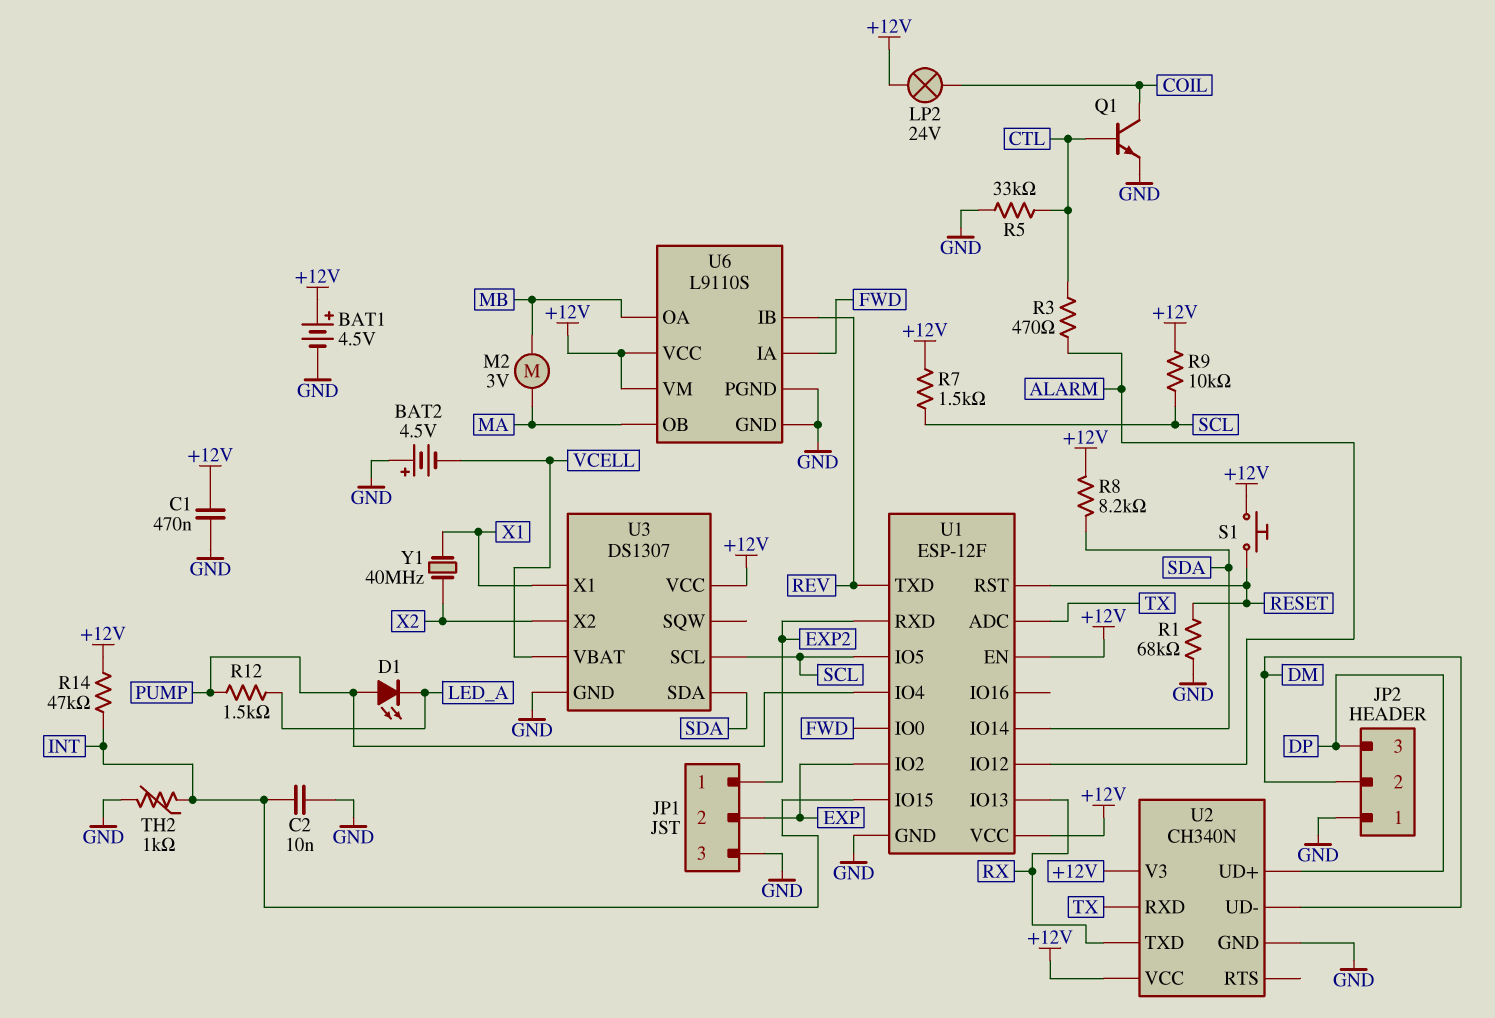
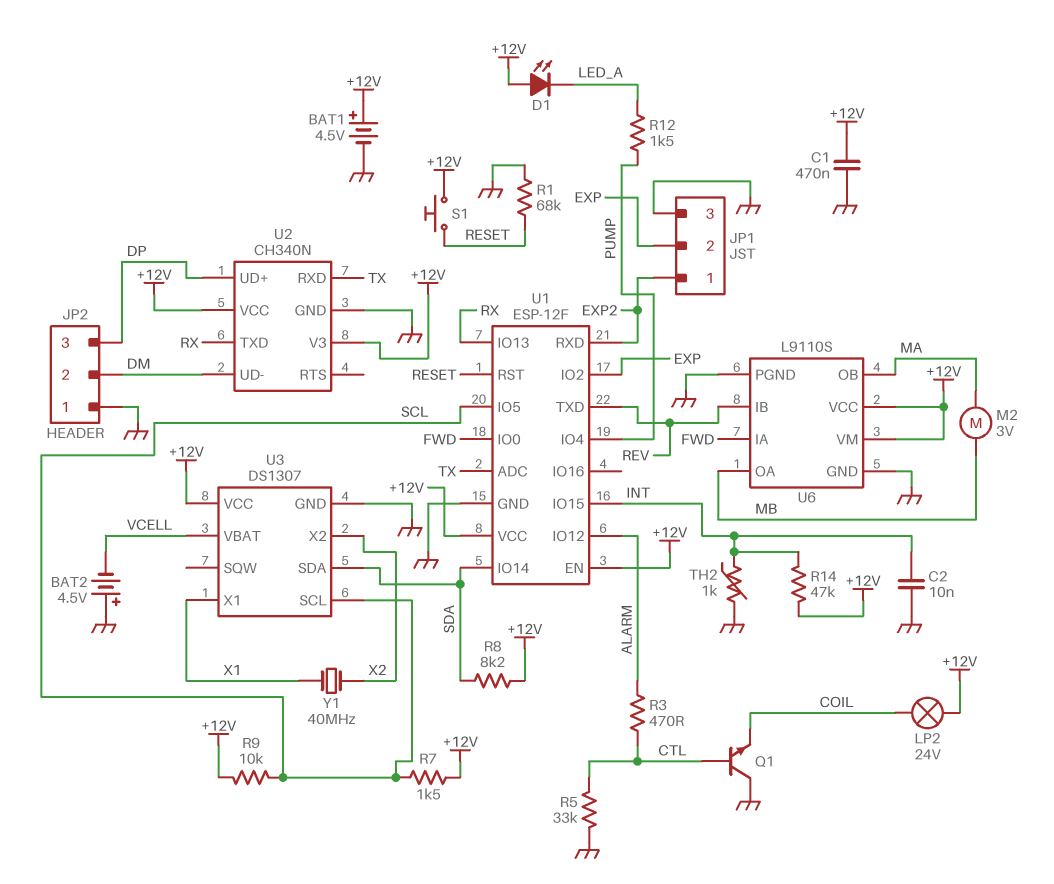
D1: LED (A PUMP, K LED_A) -> LED (A +12V, K LED_A)
Q1: NPN (B CTL, C COIL, E GND) -> NPN (B CTL, C GND, E COIL)

